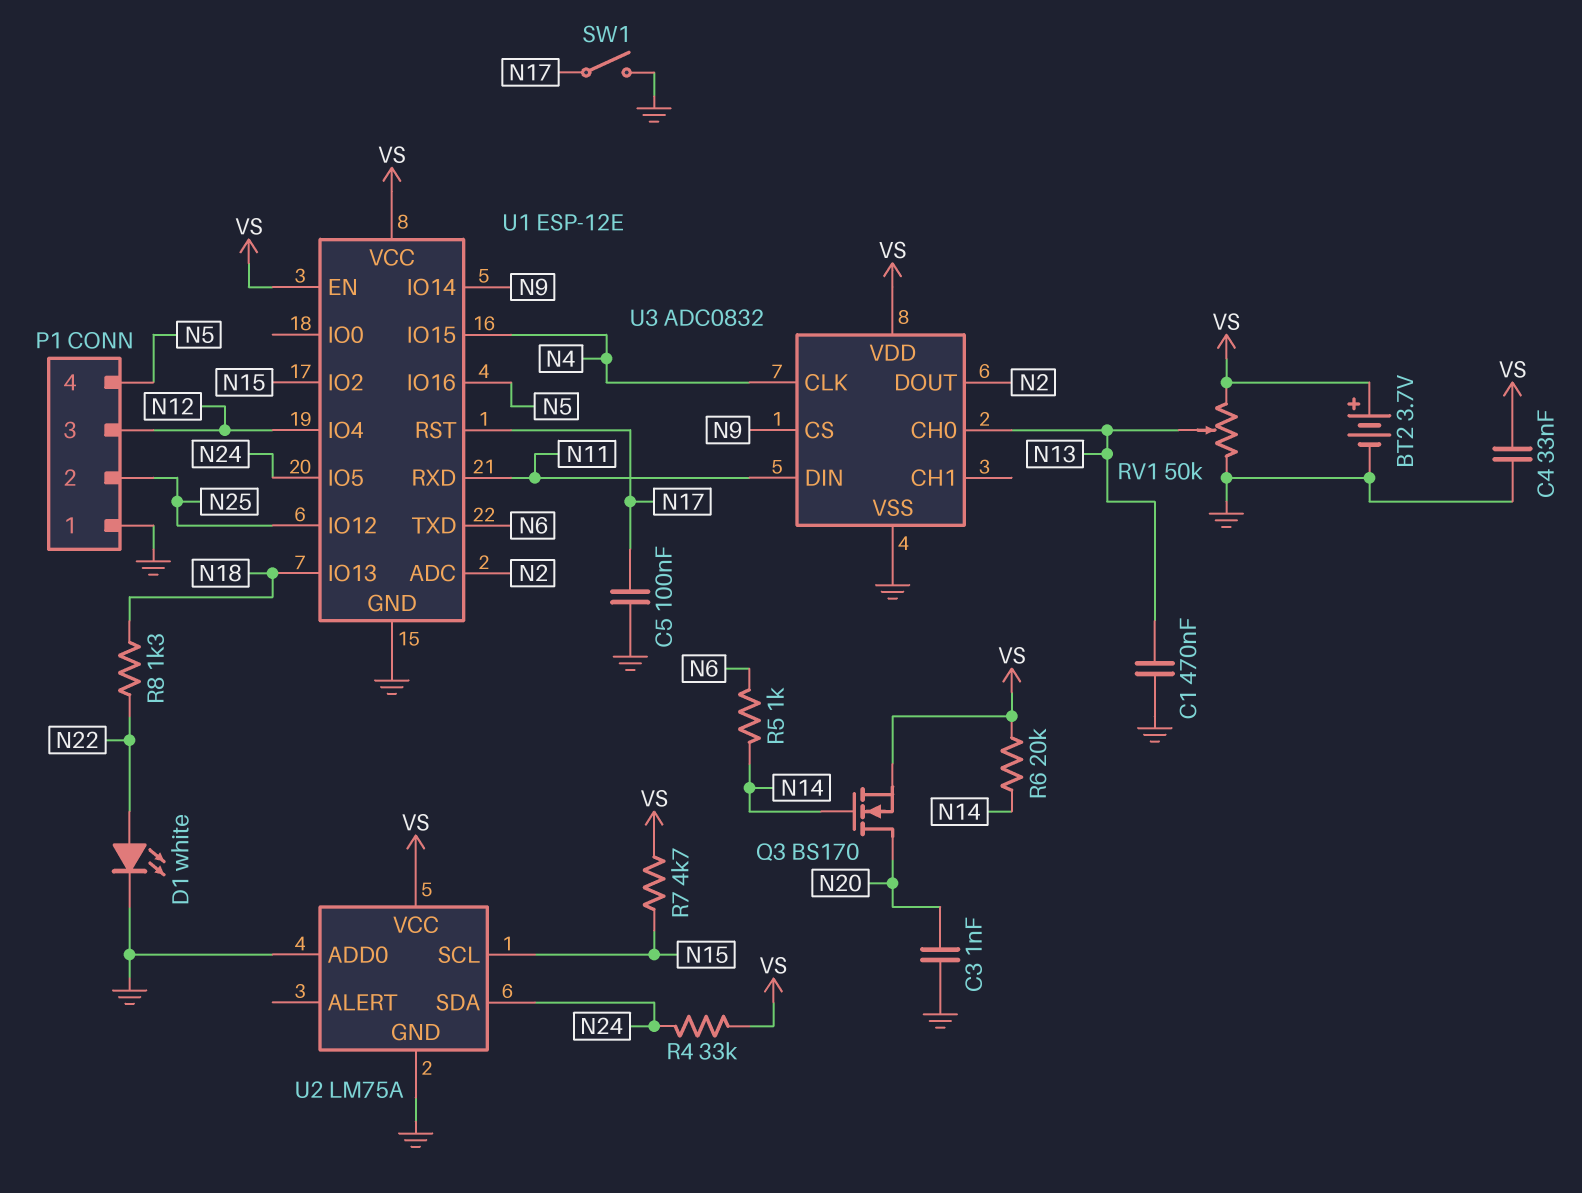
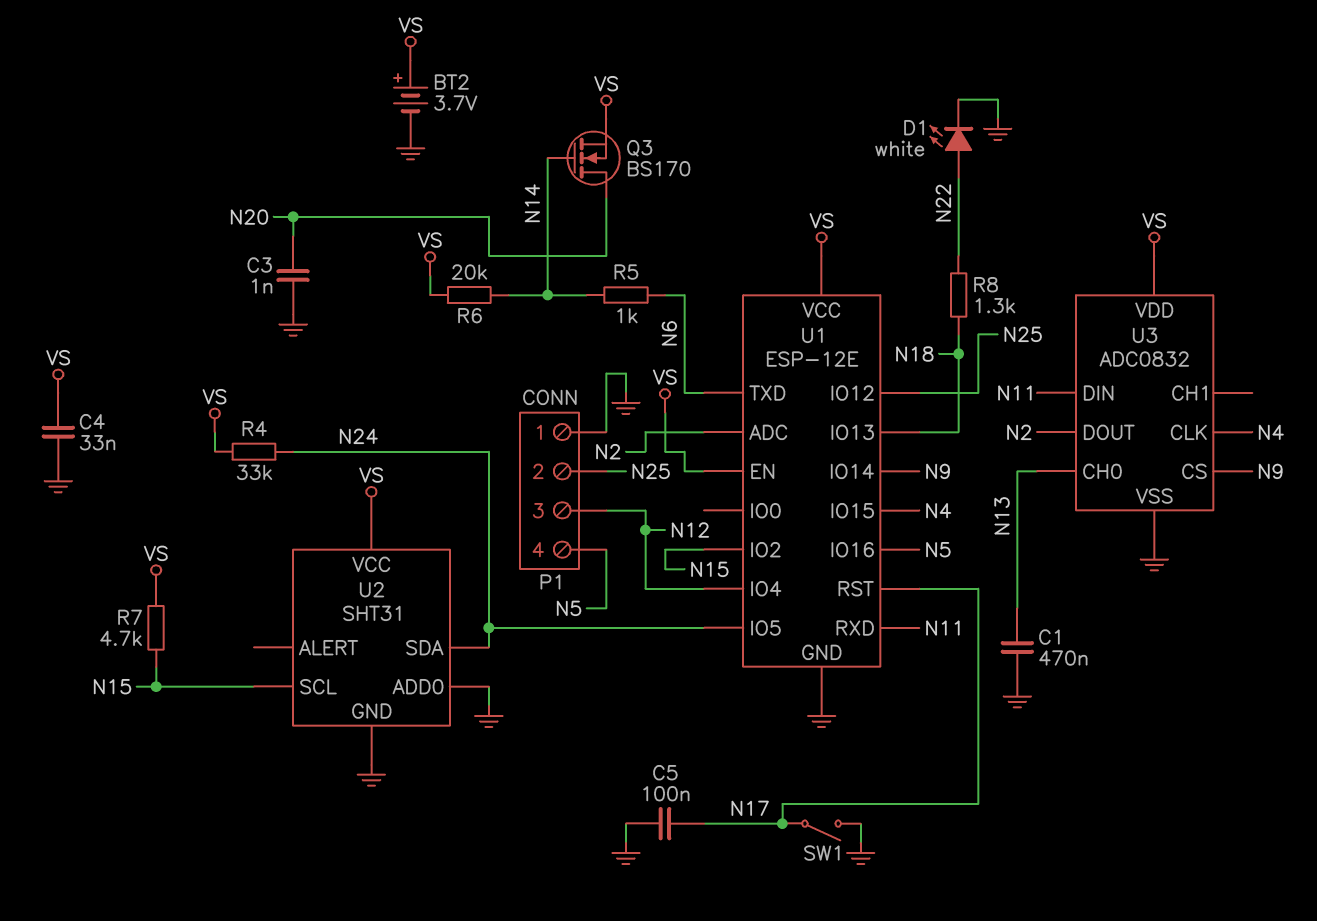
RV1: 50k (GND, VS, wiper N13) -> none
U2: LM75A -> SHT31

